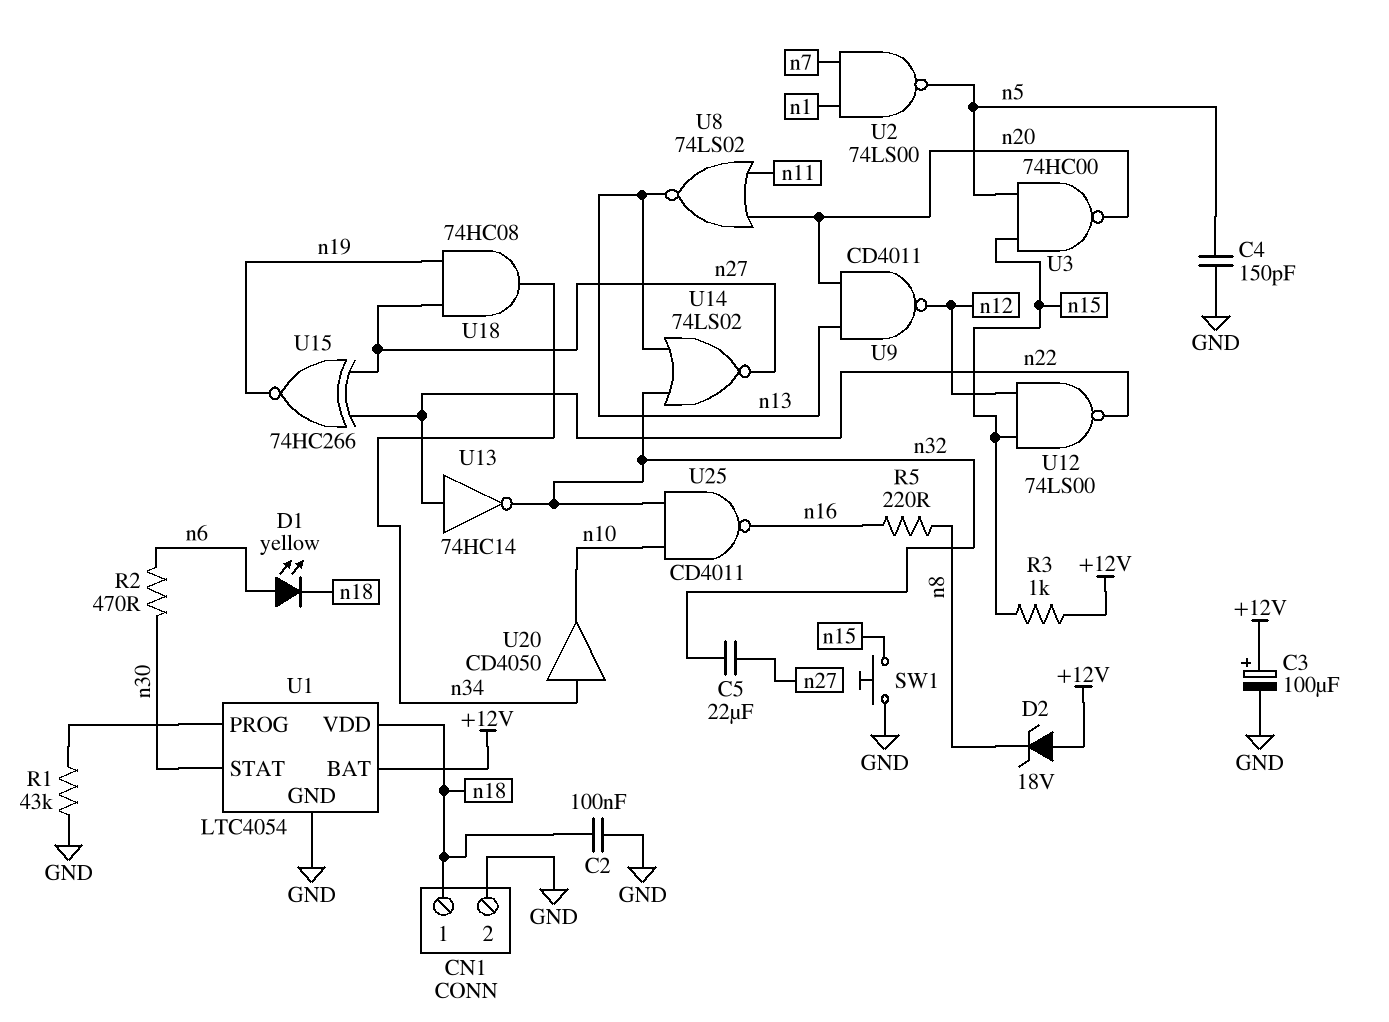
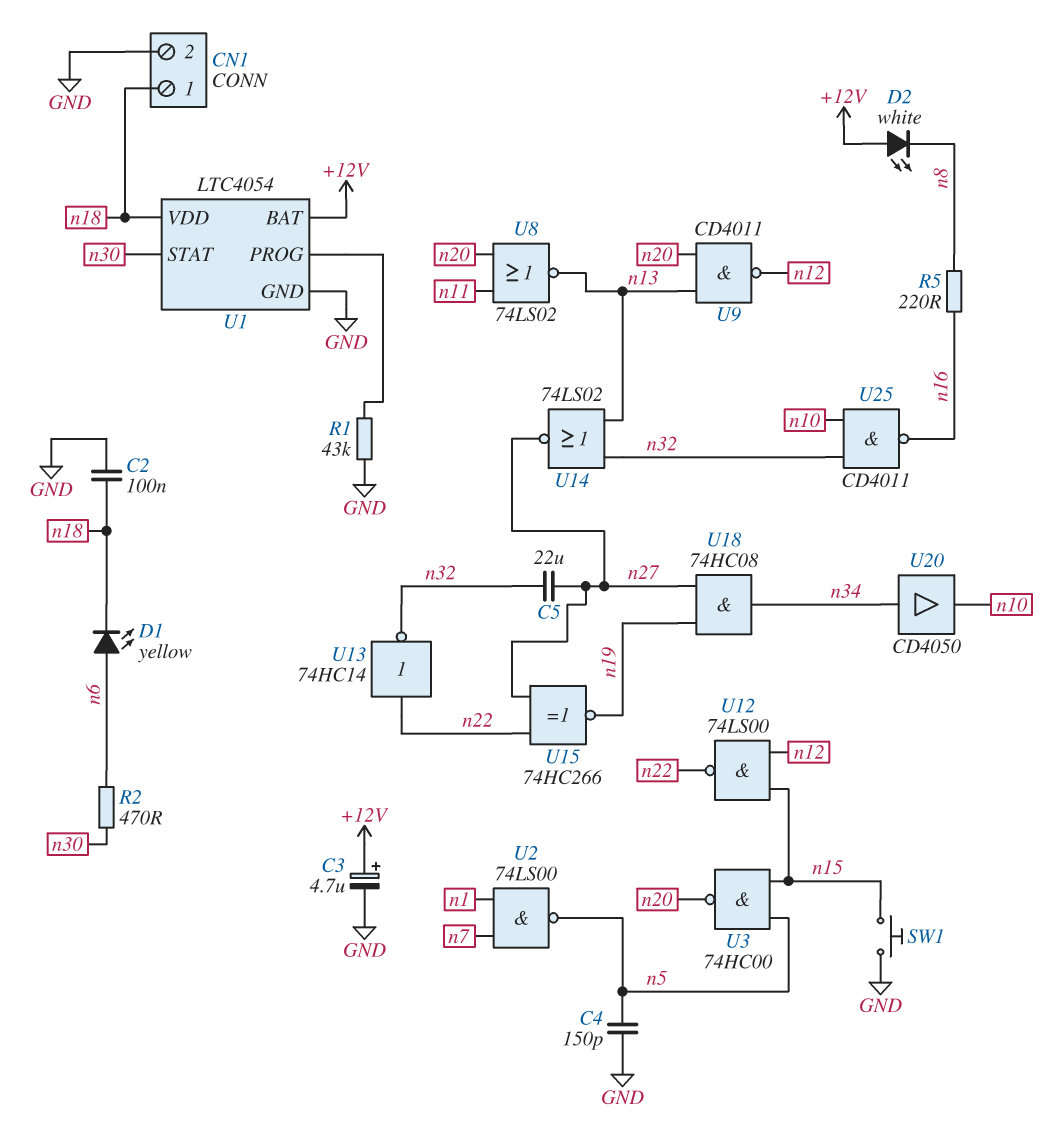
C3: 100uF (plus +12V, minus GND) -> 4.7uF (plus +12V, minus GND)
D2: zener 18V (A +12V, K n8) -> LED white (A +12V, K n8)
R3: 1k (+12V, n15) -> none

